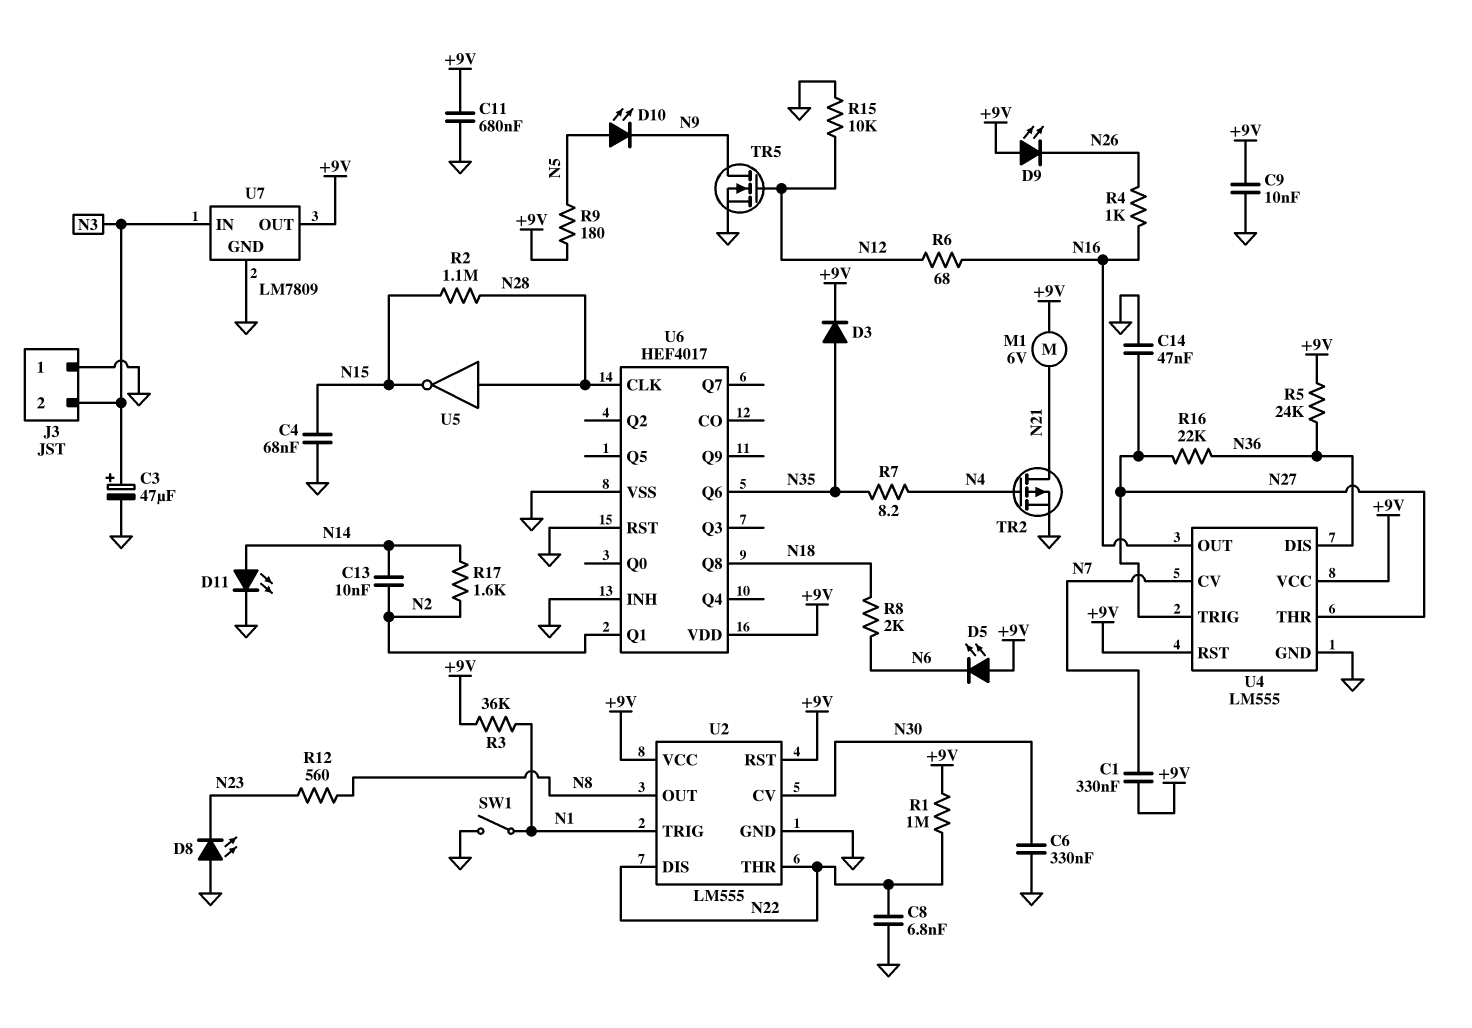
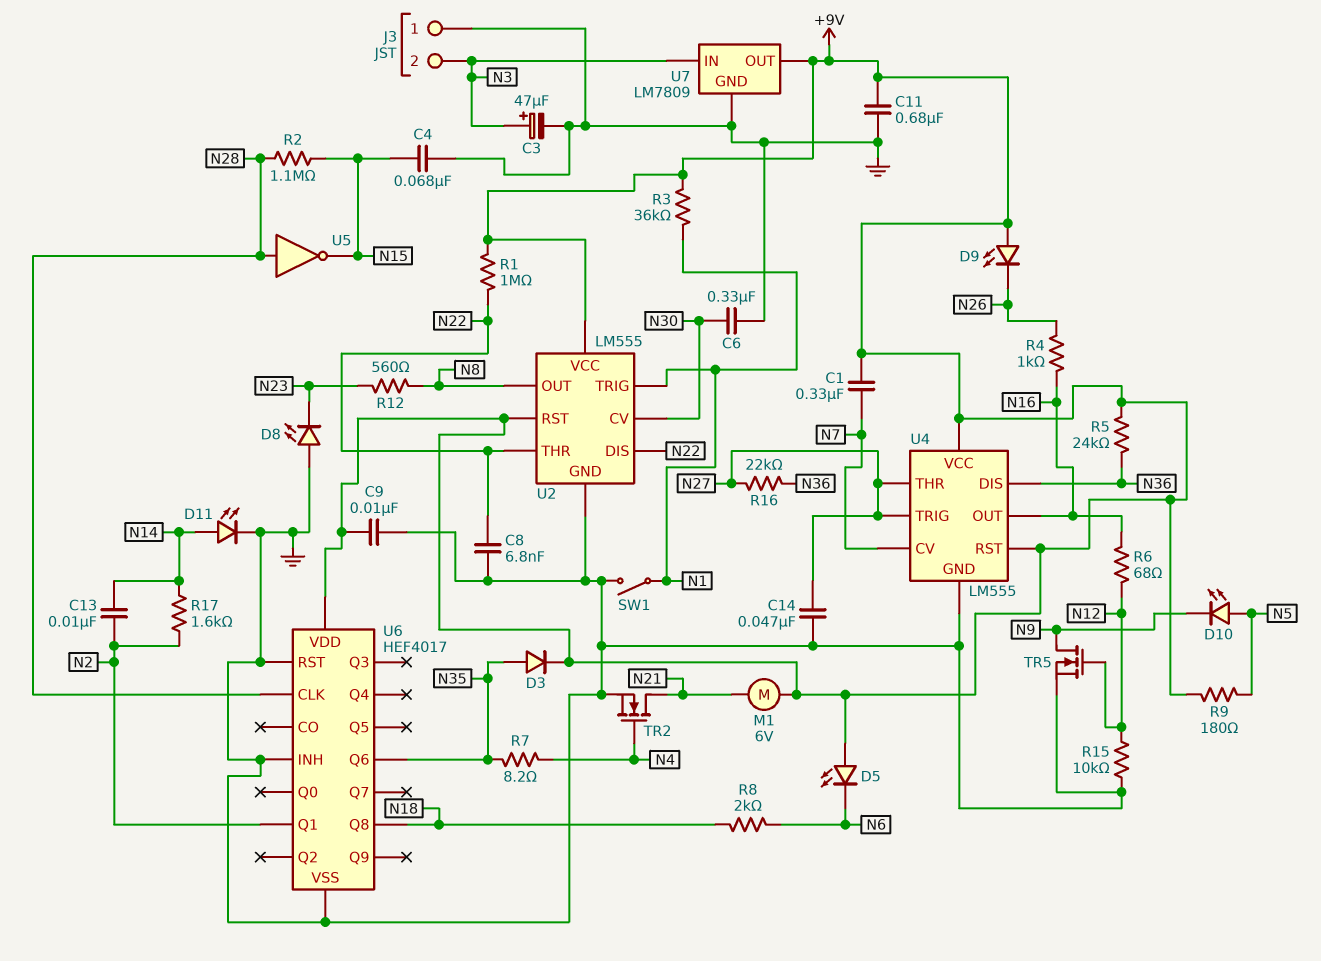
TR2: PMOS (G N4, D N21, S GND) -> NMOS (G N4, D N21, S GND)

